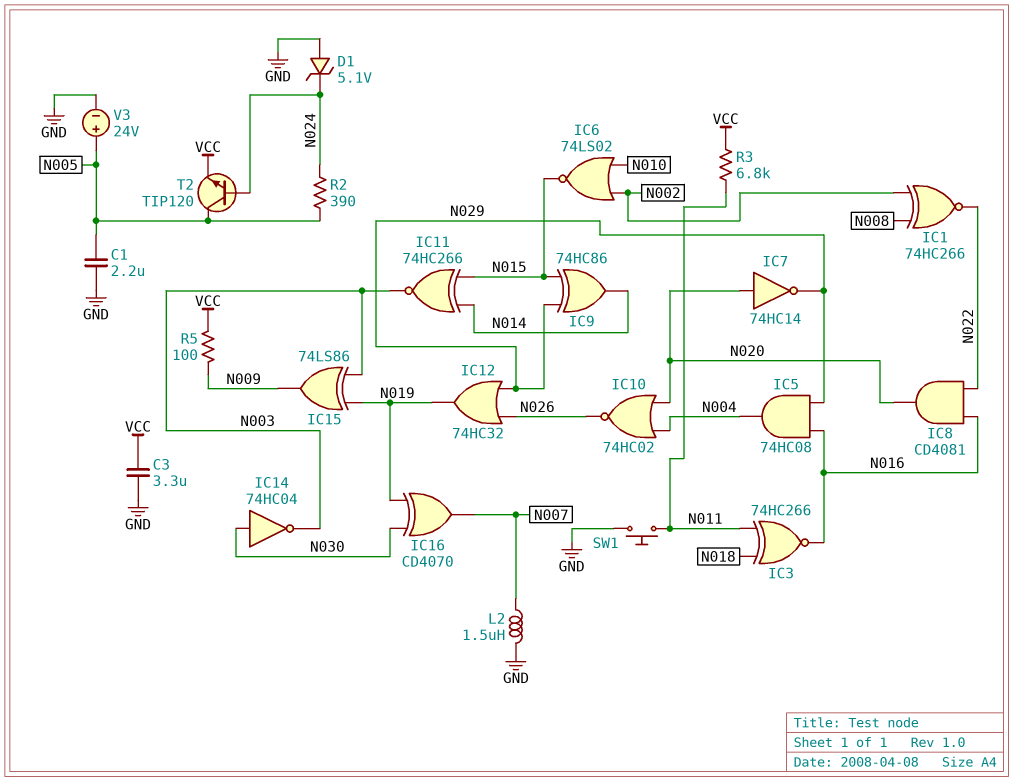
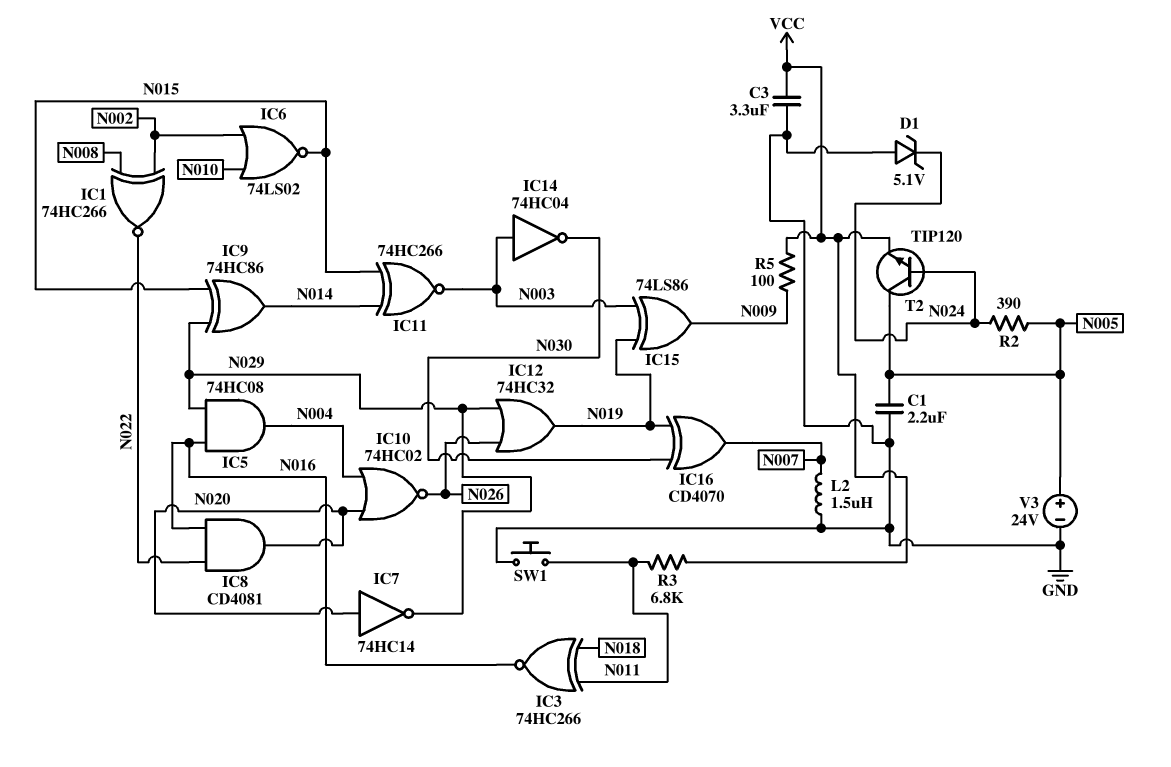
IC14: NOT 74HC04 (in N030, out N003) -> NOT 74HC04 (in N003, out N030)

